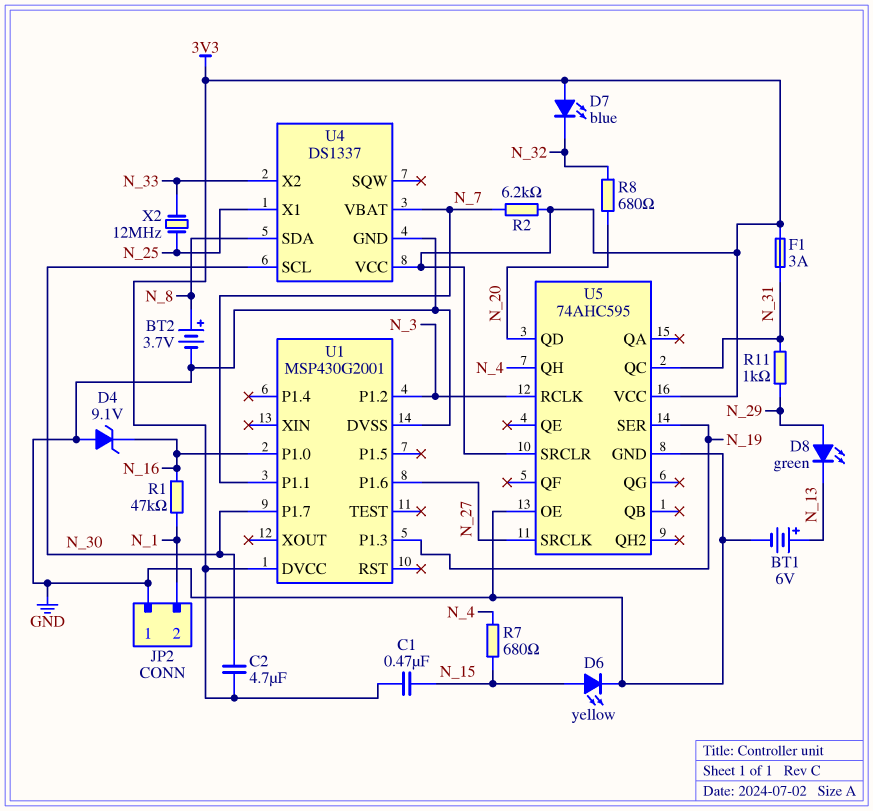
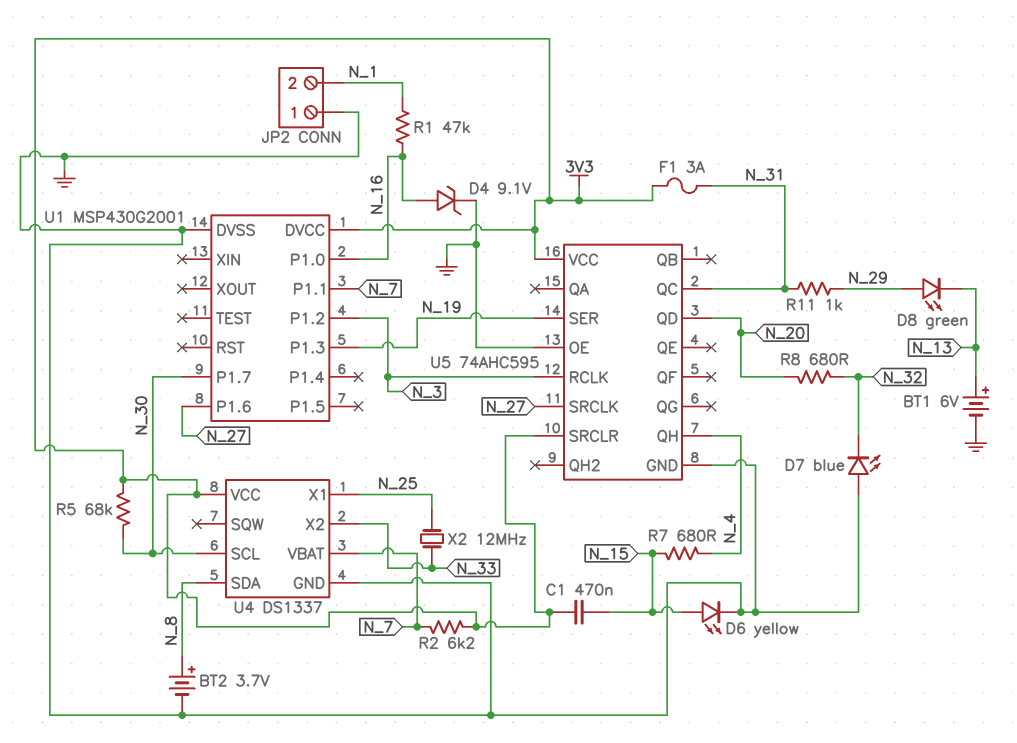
C2: 4.7uF (3V3, N_30) -> none
D4: zener 9.1V (A GND, K N_16) -> zener 9.1V (A N_16, K GND)
D7: LED blue (A 3V3, K N_32) -> LED blue (A GND, K N_32)
R5: none -> 68k (3V3, N_30)

